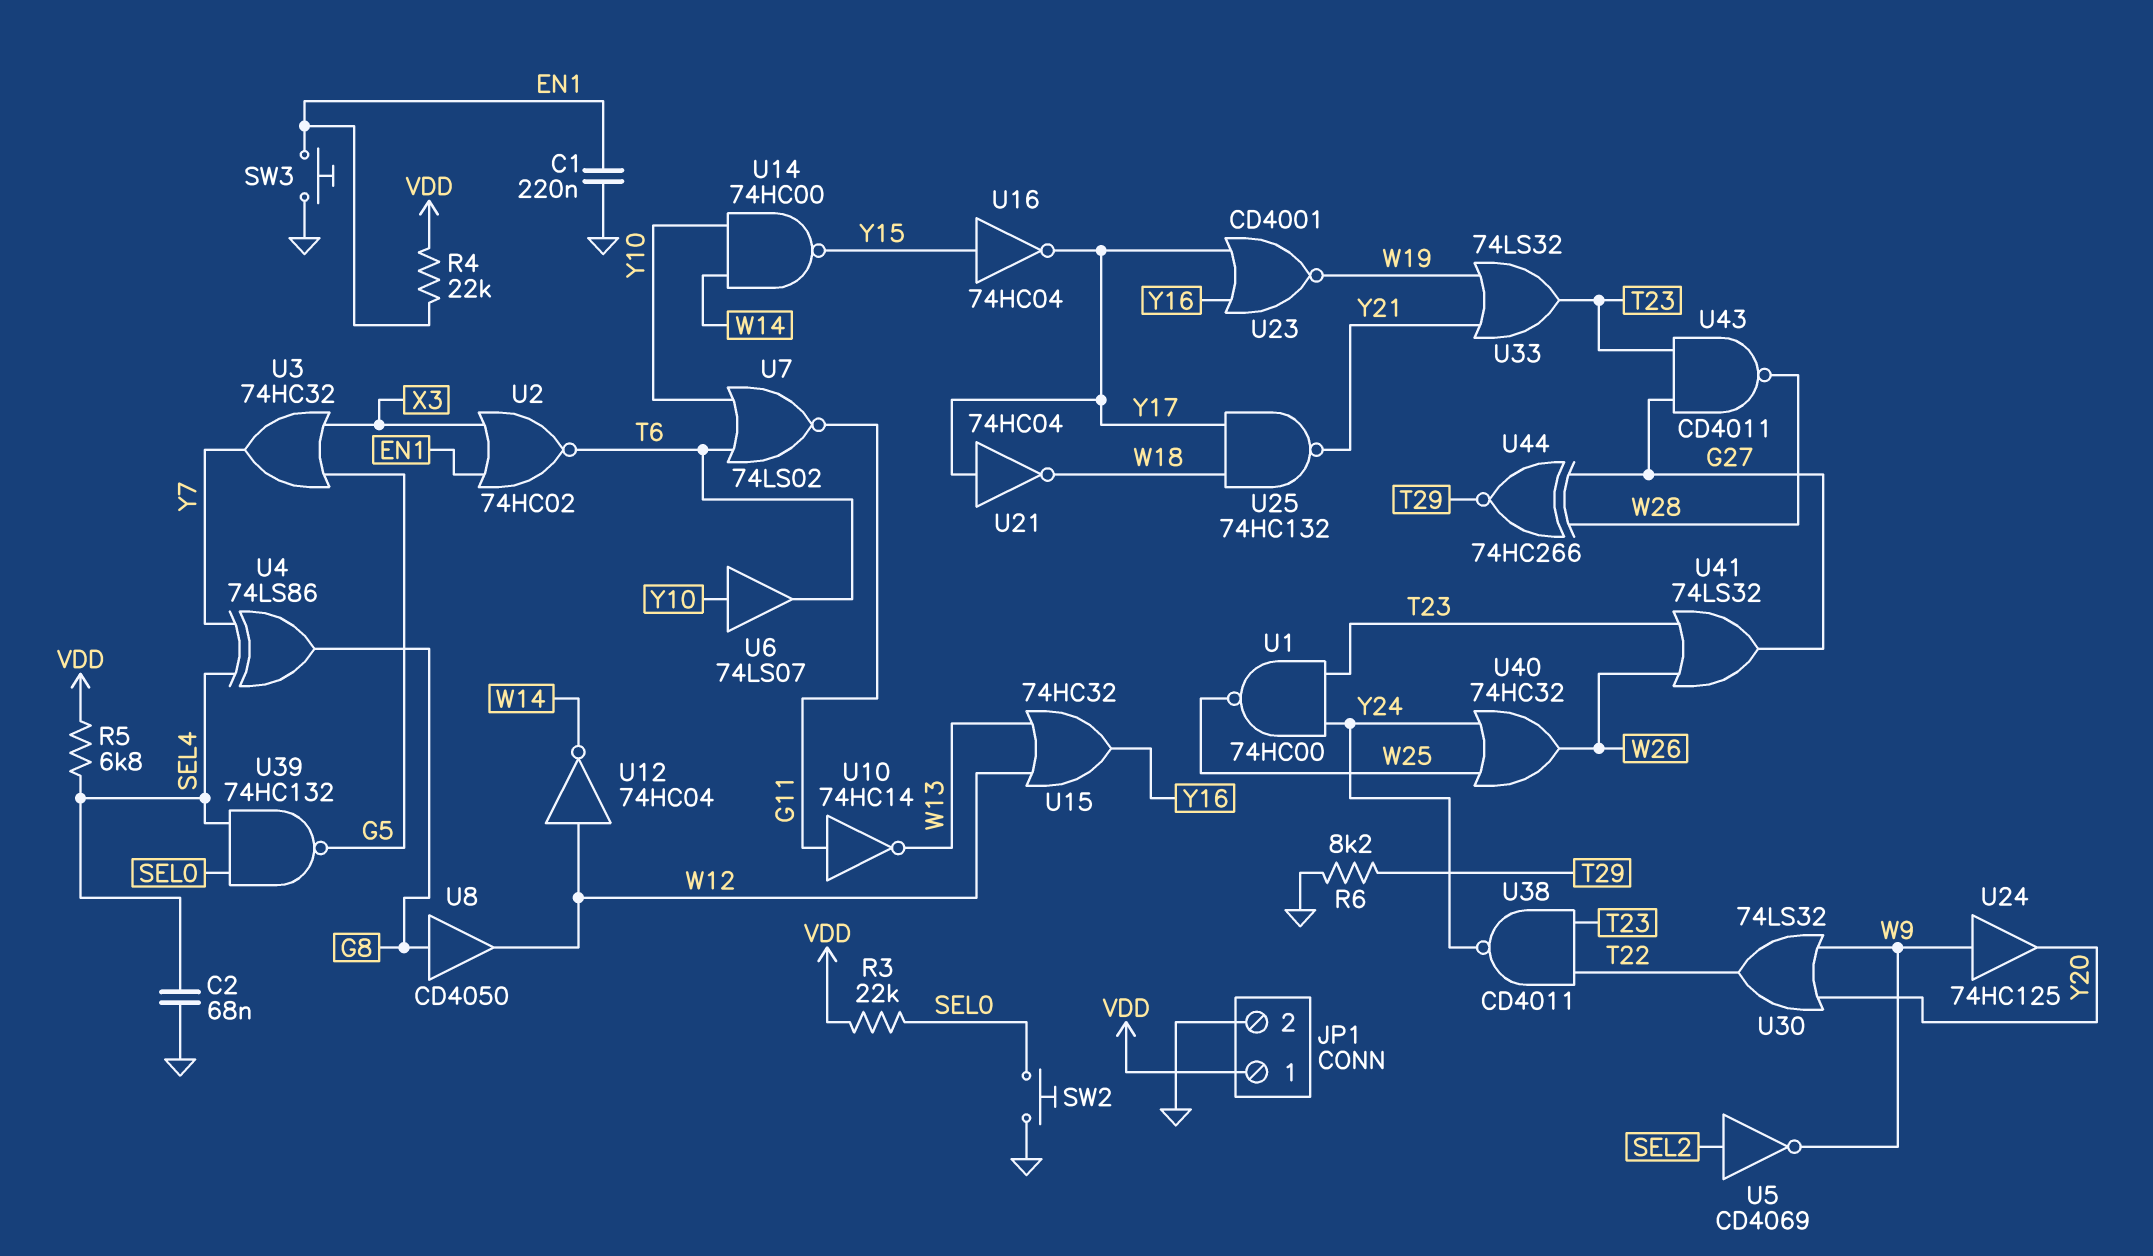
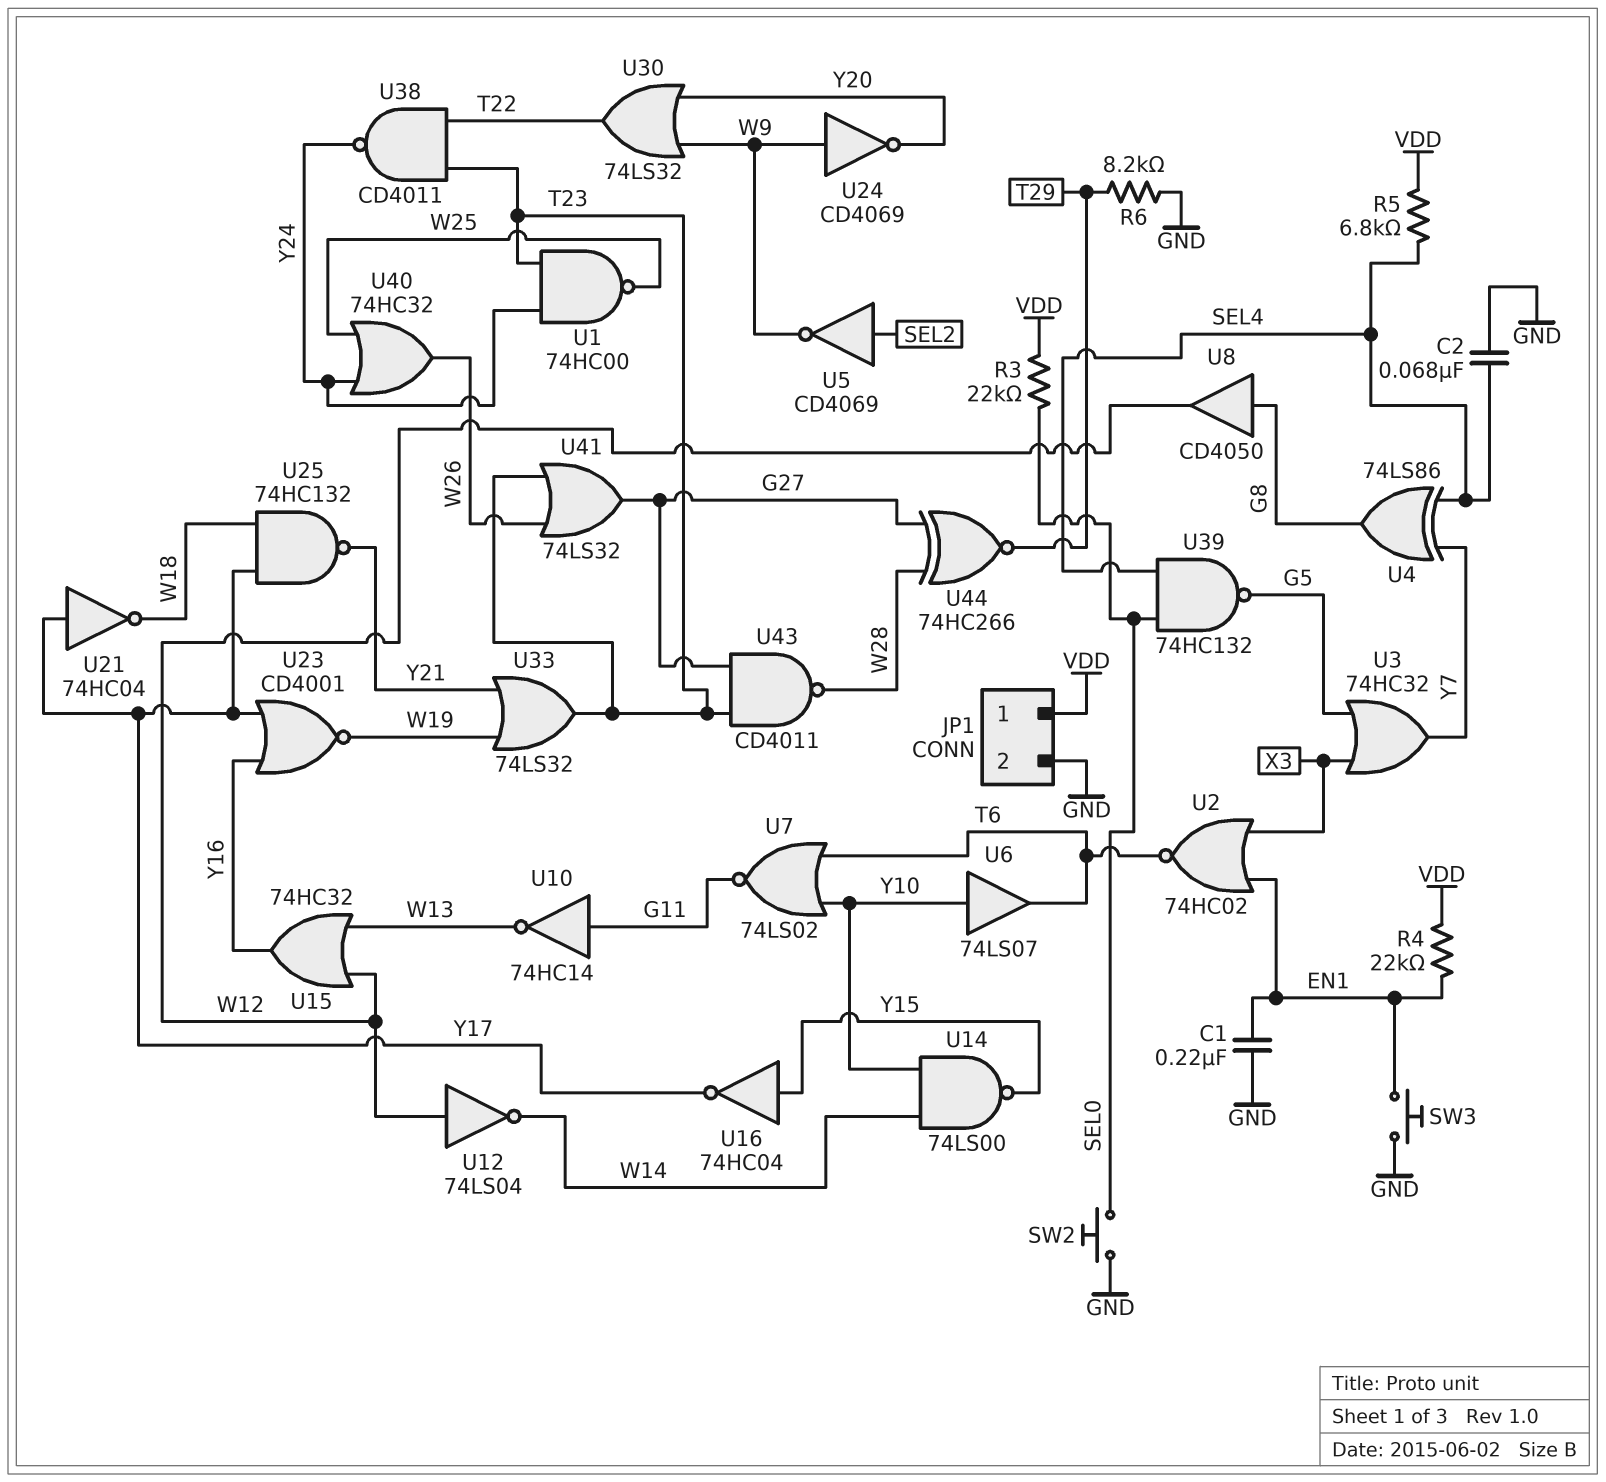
U12: NOT 74HC04 (in W12, out W14) -> NOT 74LS04 (in W12, out W14)
U14: NAND 74HC00 (in W14, in Y10, out Y15) -> NAND 74LS00 (in W14, in Y10, out Y15)
U24: buffer 74HC125 (in W9, out Y20) -> NOT CD4069 (in W9, out Y20)

